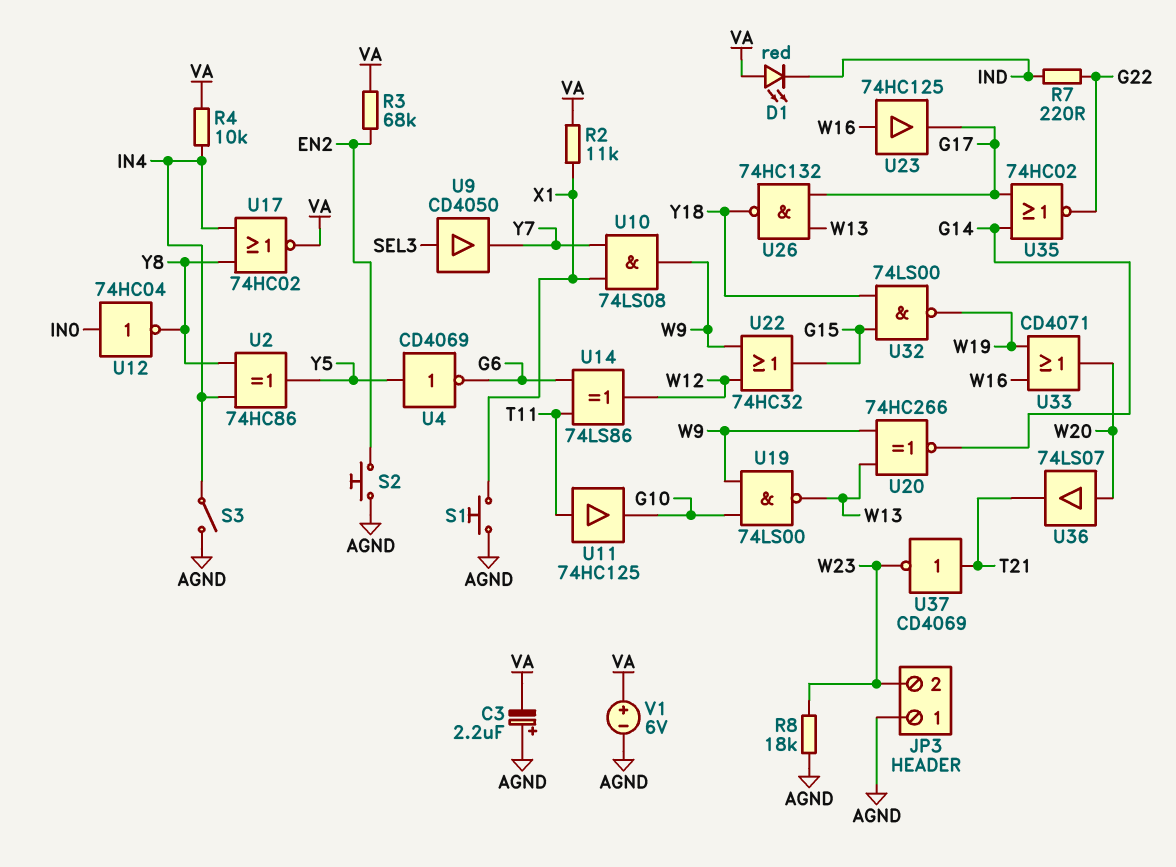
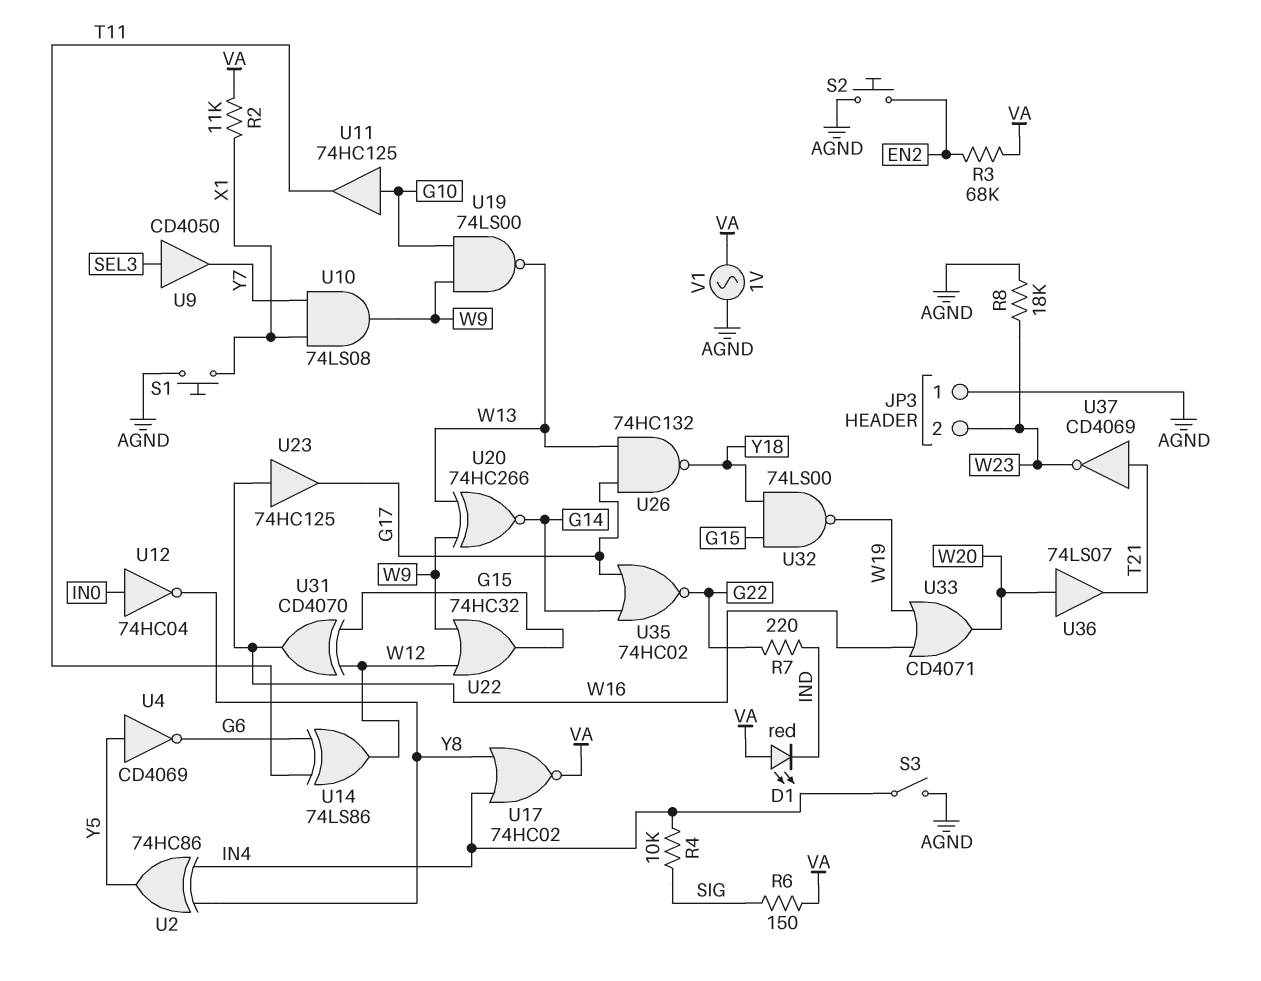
C3: 2.2uF (plus AGND, minus VA) -> none
R4: 10k (IN4, VA) -> 10k (IN4, SIG)
R6: none -> 150 (SIG, VA)
U11: buffer 74HC125 (in T11, out G10) -> buffer 74HC125 (in G10, out T11)
U31: none -> XOR CD4070 (in G15, in W12, out W16)
V1: 6V (plus VA, minus AGND) -> AC 1V (AGND, VA)

